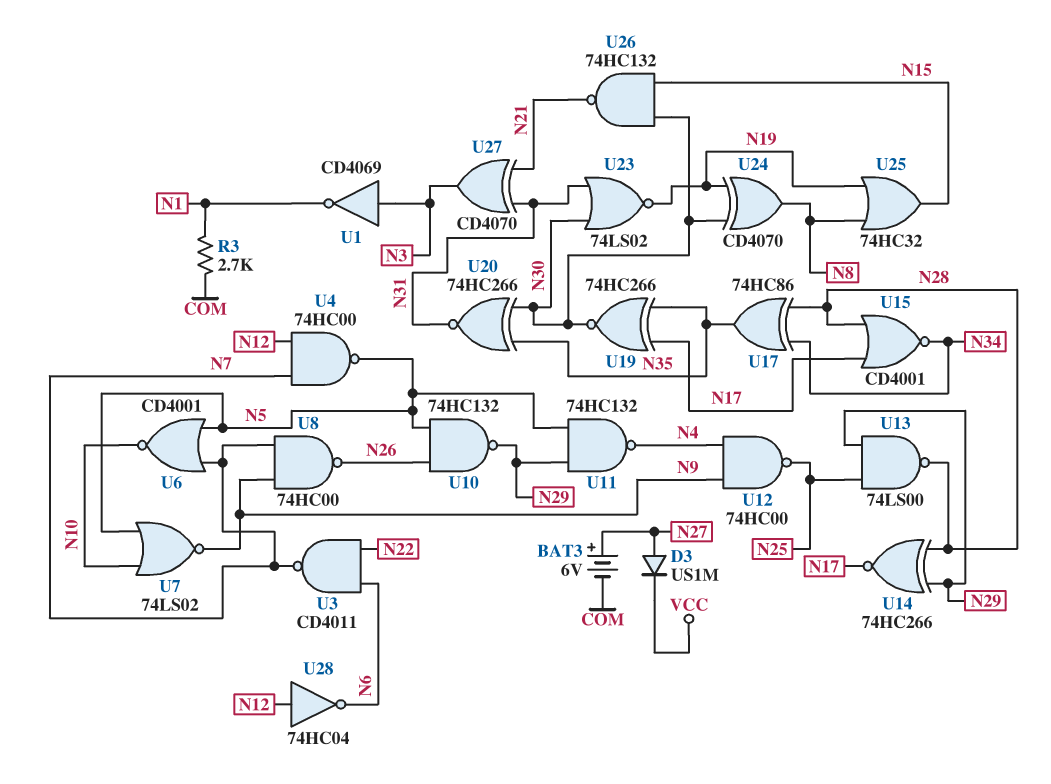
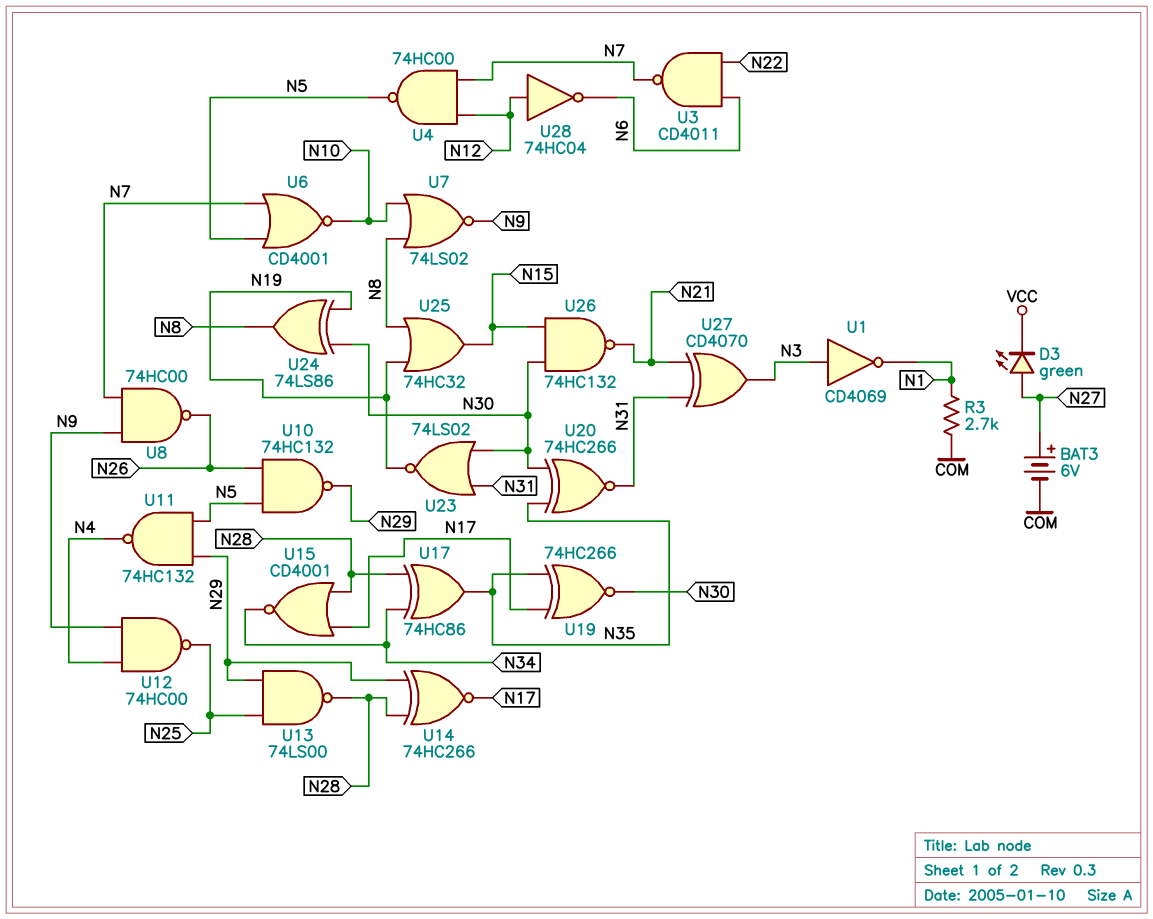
D3: diode US1M (A N27, K VCC) -> LED green (A N27, K VCC)
U7: NOR 74LS02 (in N5, in N10, out N9) -> NOR 74LS02 (in N8, in N10, out N9)
U24: XOR CD4070 (in N19, in N30, out N8) -> XOR 74LS86 (in N19, in N30, out N8)

